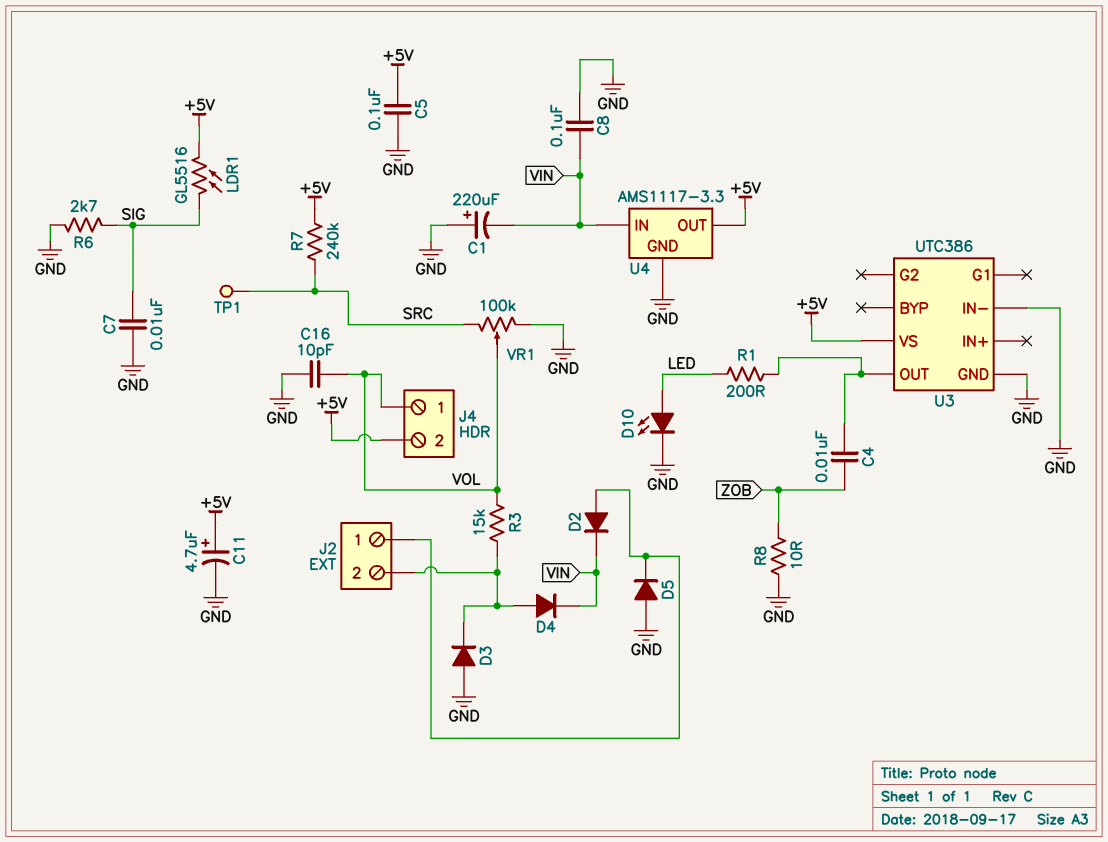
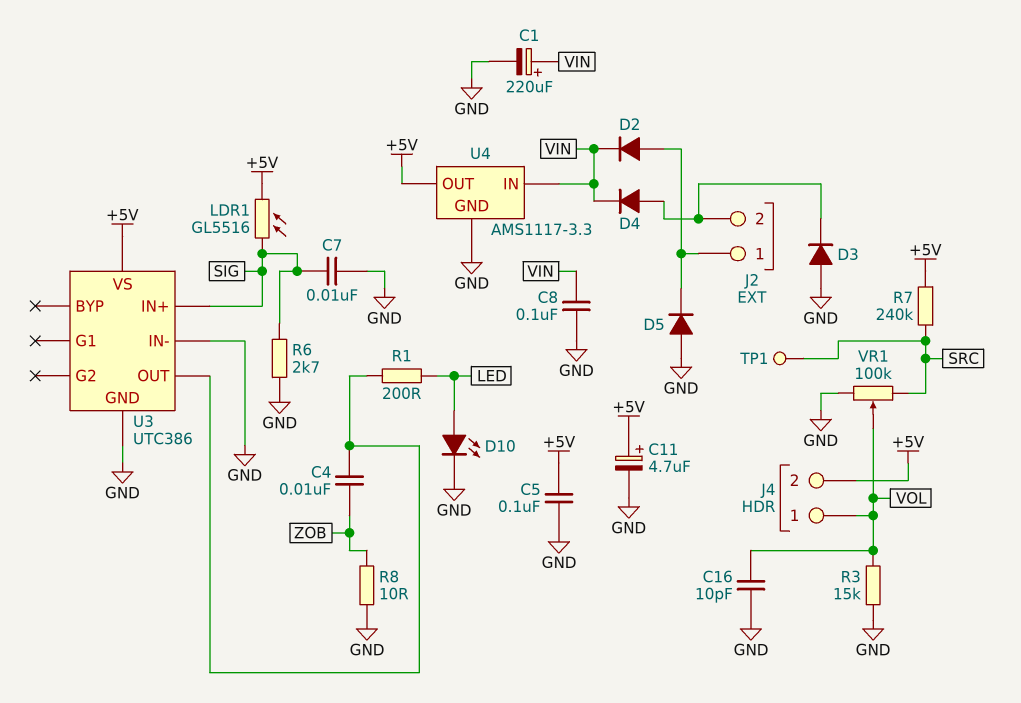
C1: 220uF (plus GND, minus VIN) -> 220uF (plus VIN, minus GND)
R3: 15k (J2/2, VOL) -> 15k (GND, VOL)
U3 pin IN+: none -> SIG

